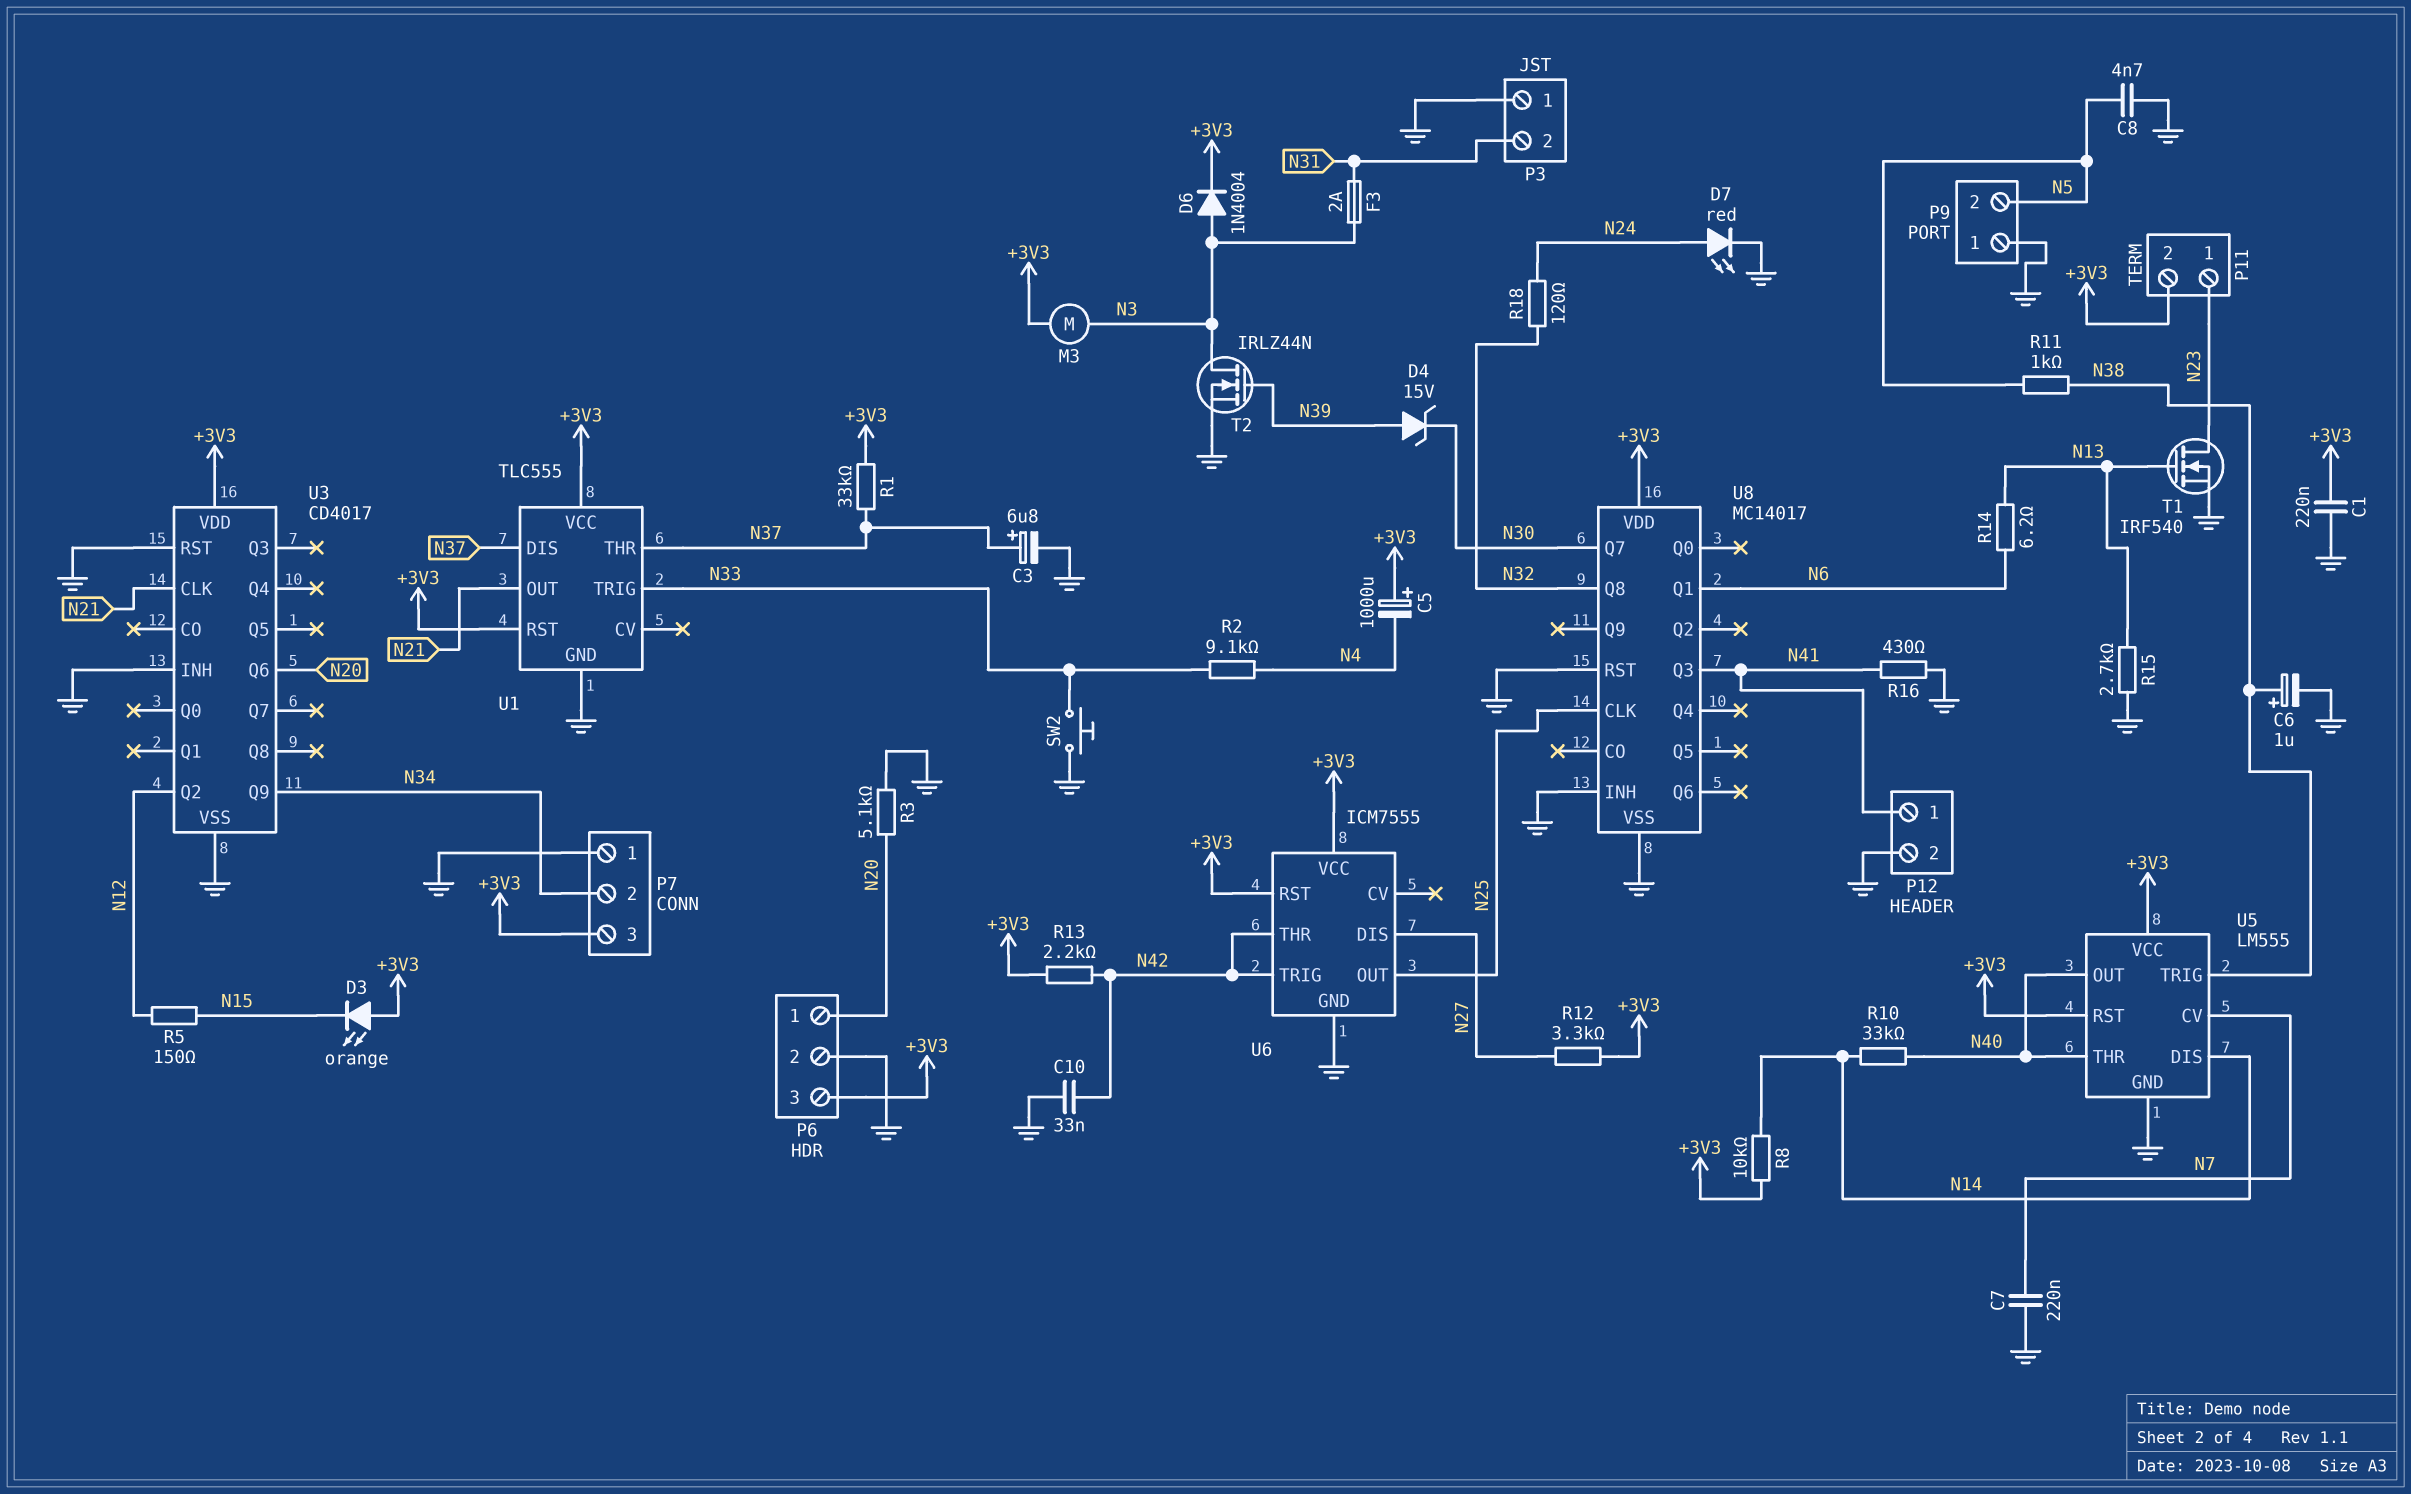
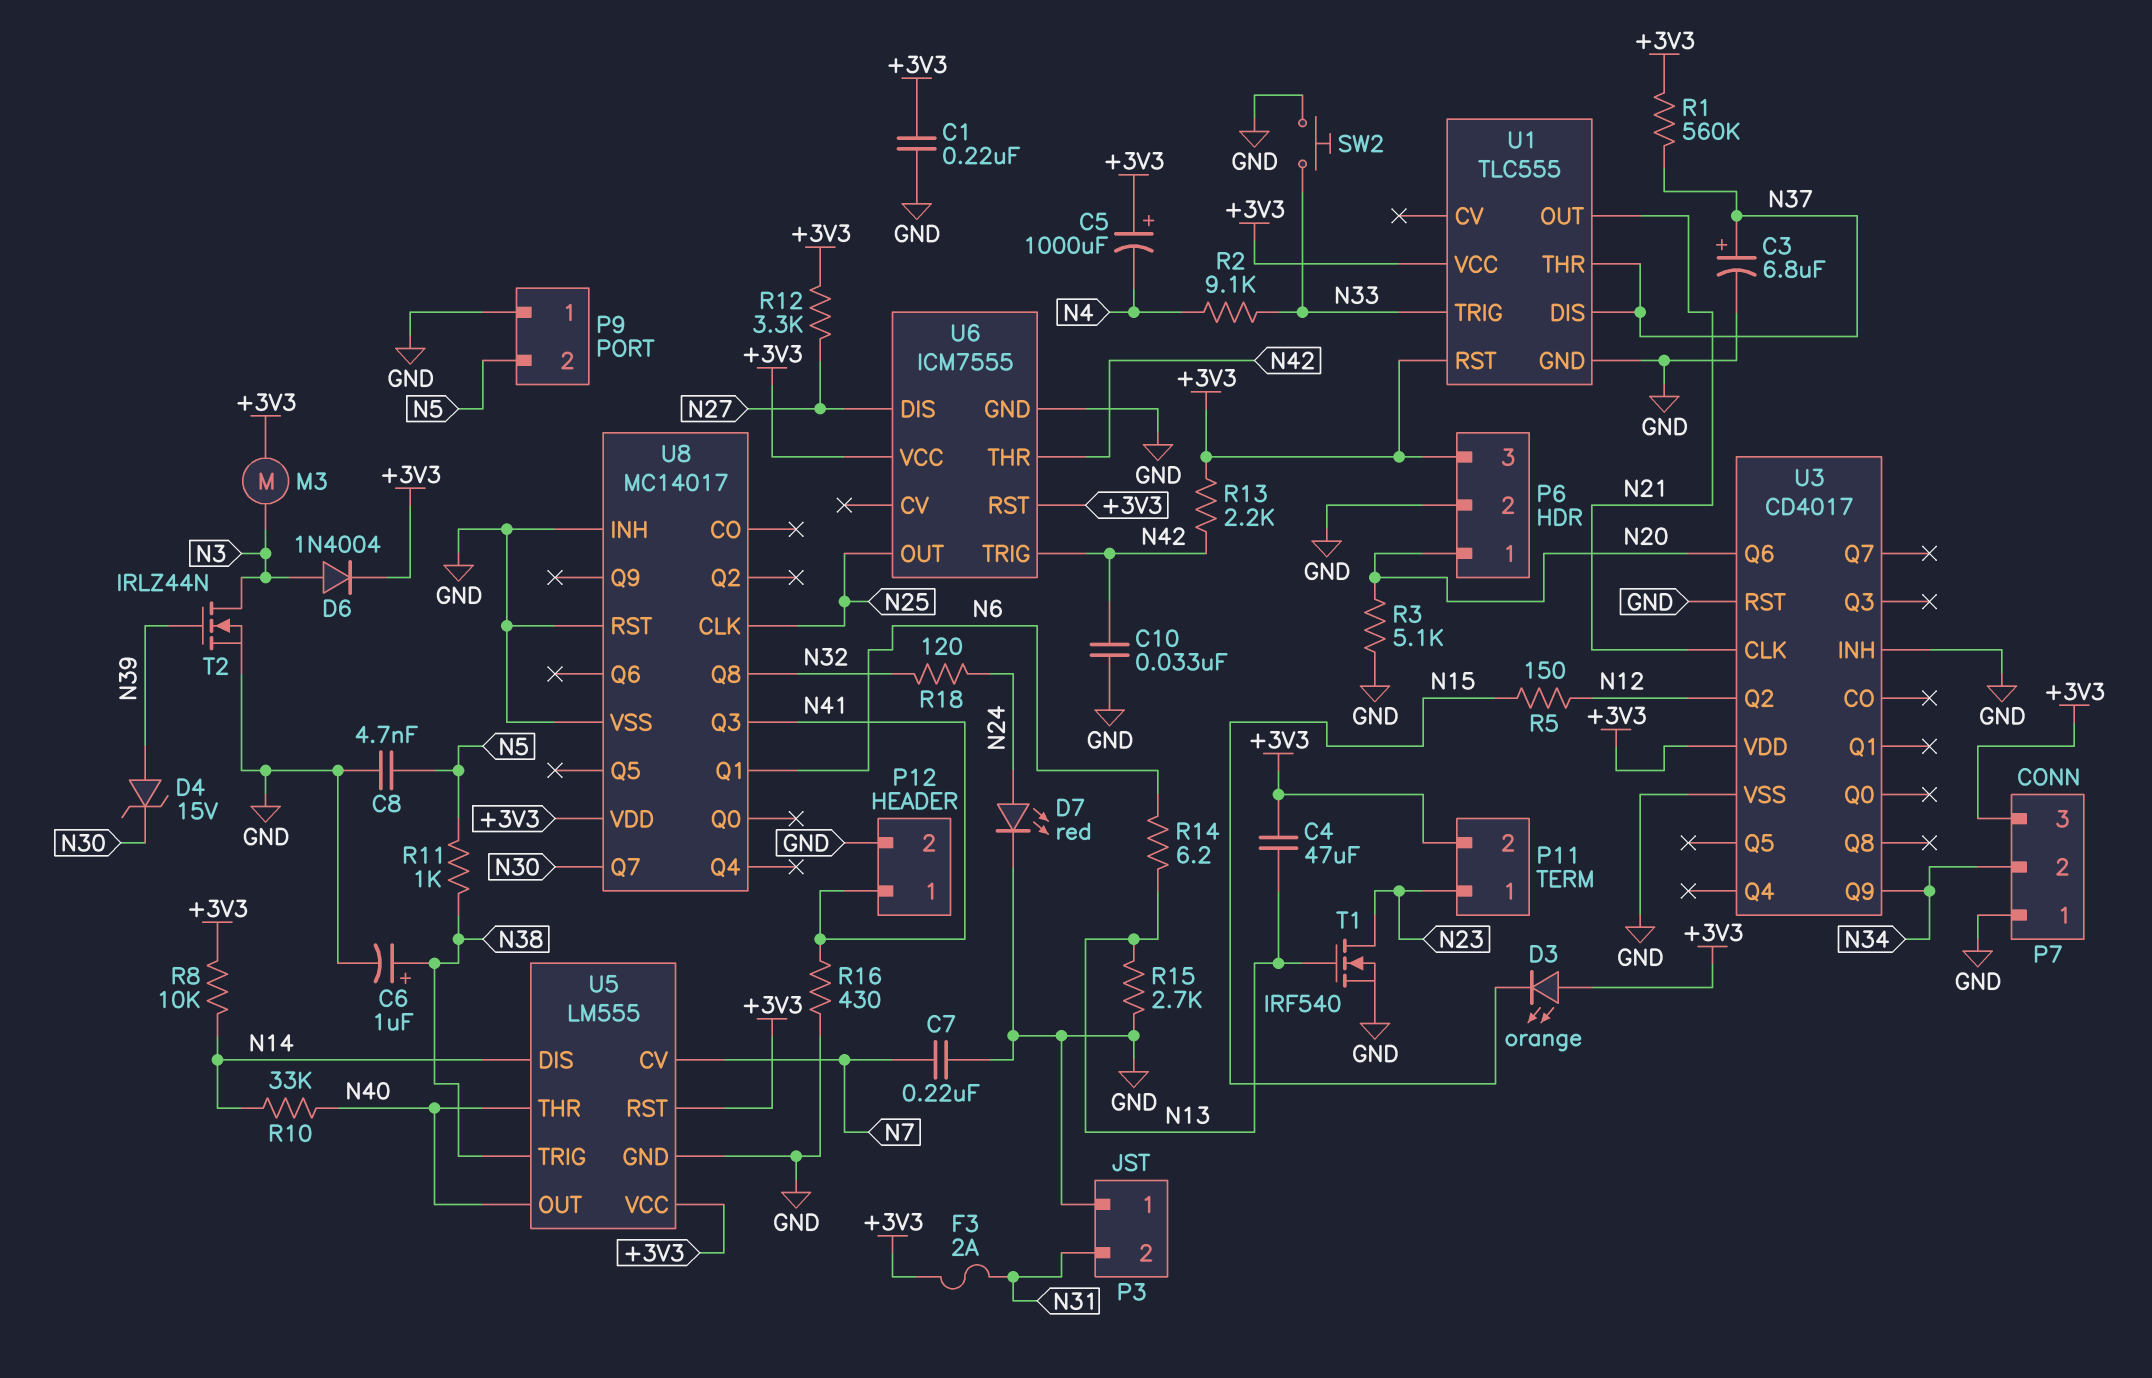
C4: none -> 47uF (+3V3, N13)
F3: 2A (N3, N31) -> 2A (+3V3, N31)
R1: 33k (+3V3, N37) -> 560k (+3V3, N37)

